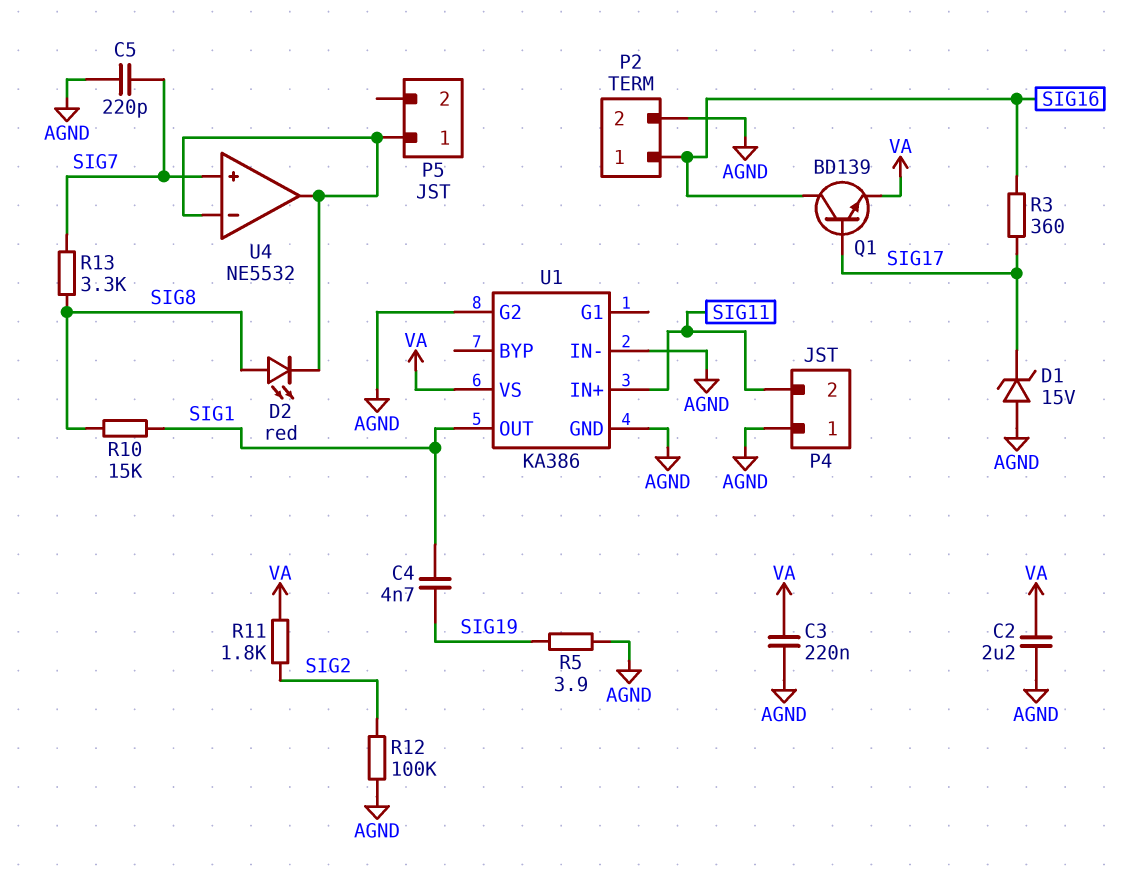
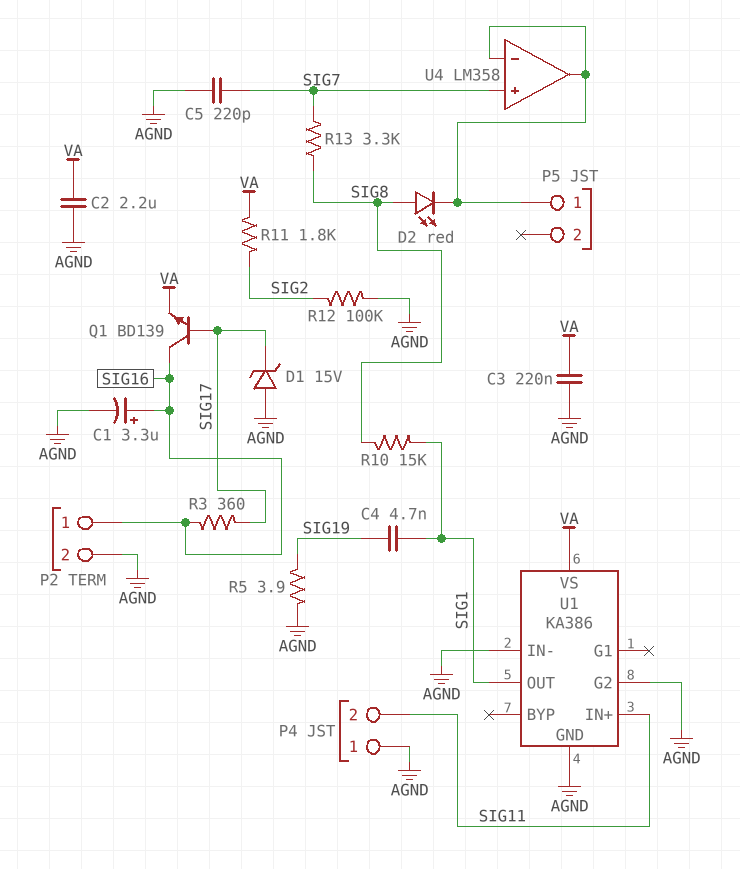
C1: none -> 3.3uF (plus SIG16, minus AGND)
U4: NE5532 -> LM358

